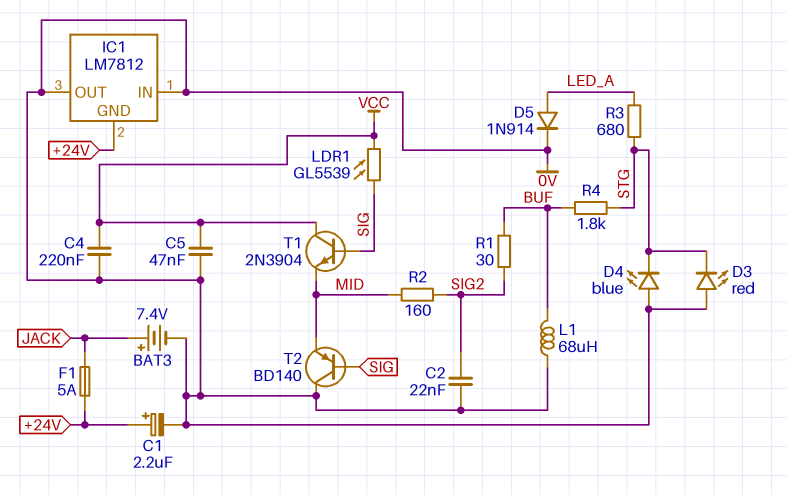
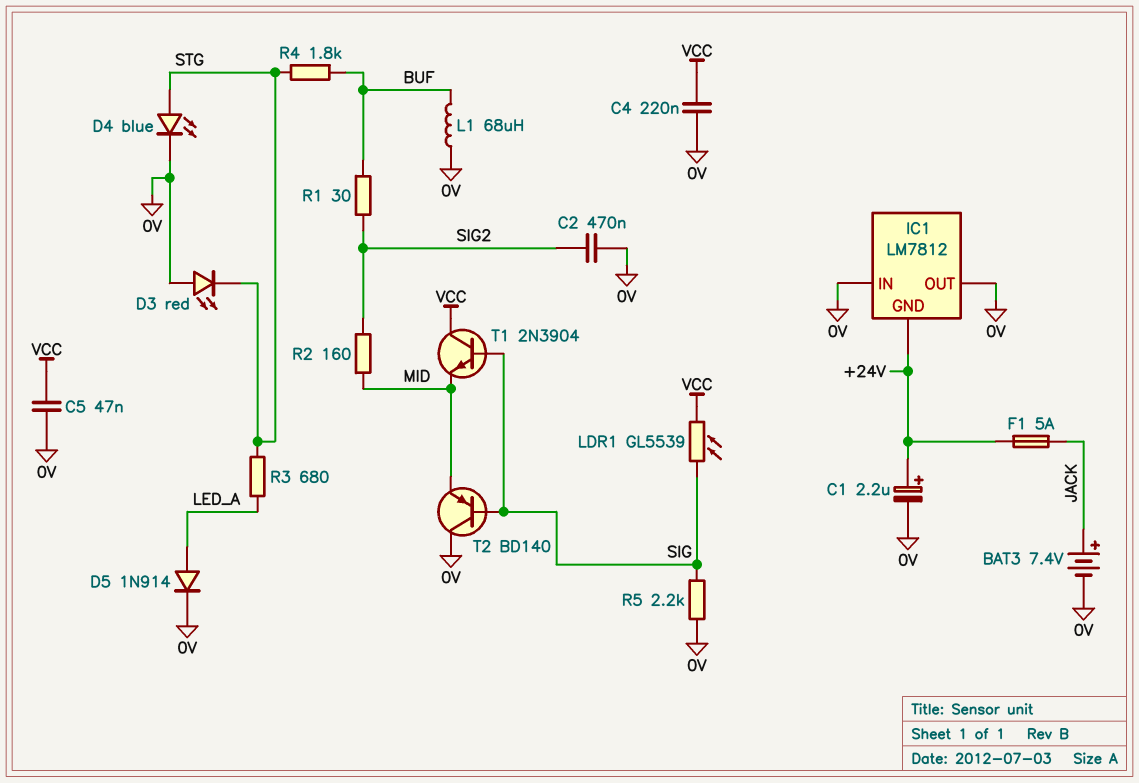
C2: 22nF (0V, SIG2) -> 470nF (0V, SIG2)
D4: LED blue (A 0V, K STG) -> LED blue (A STG, K 0V)
R5: none -> 2.2k (0V, SIG)

